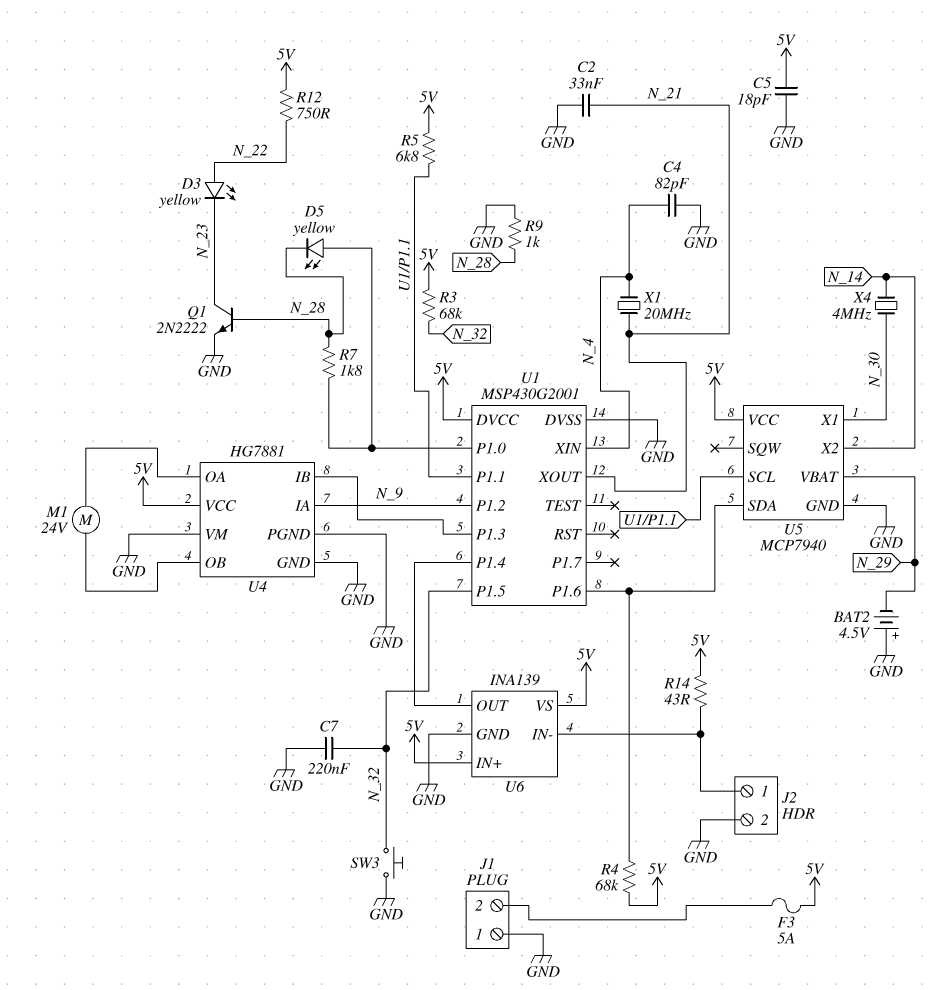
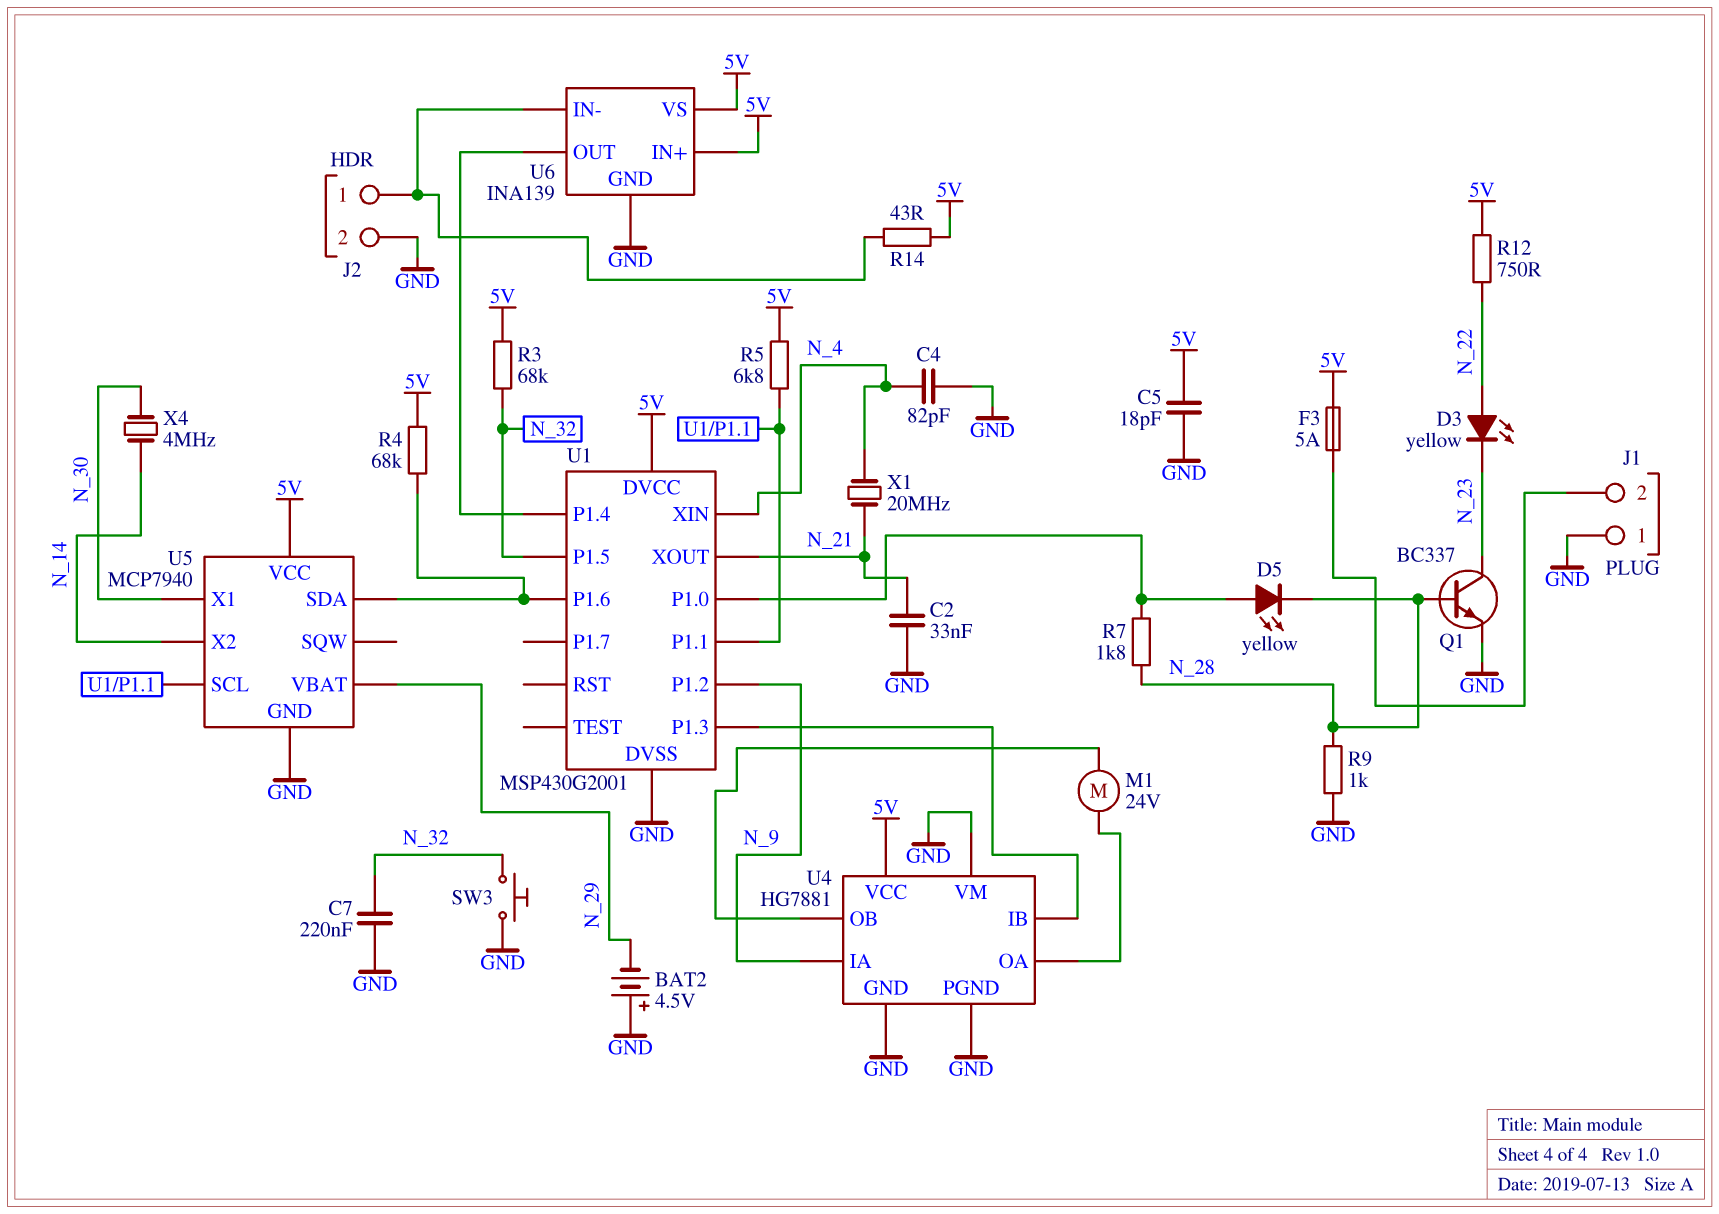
Q1: NPN 2N2222 (B N_28, C N_23, E GND) -> NPN BC337 (B N_28, C N_23, E GND)

